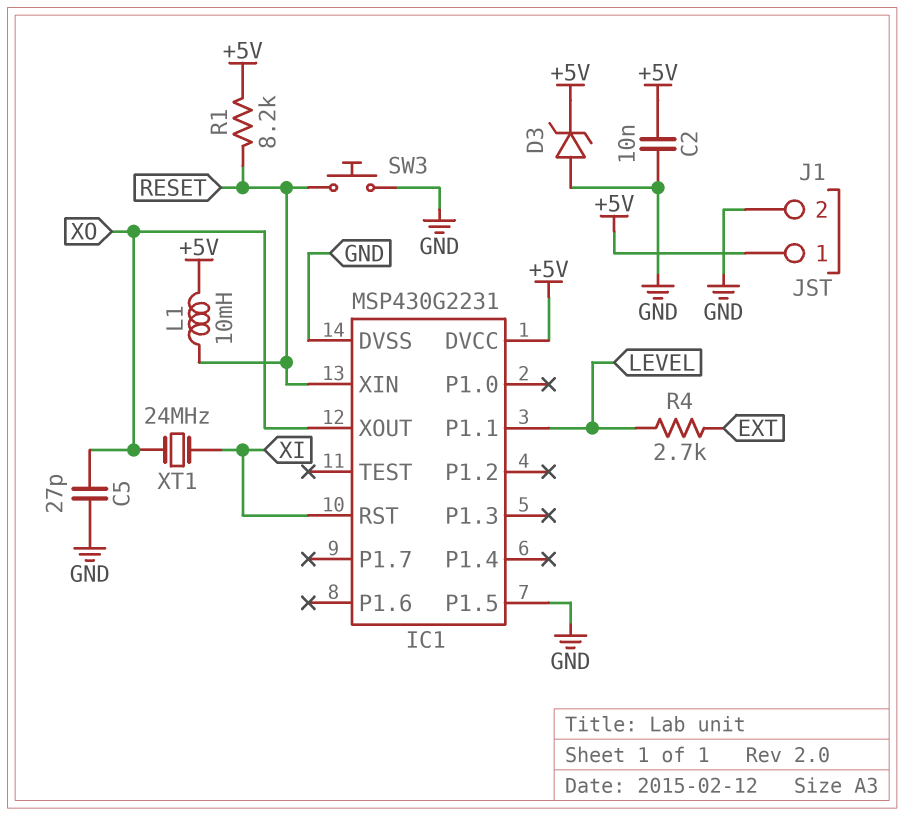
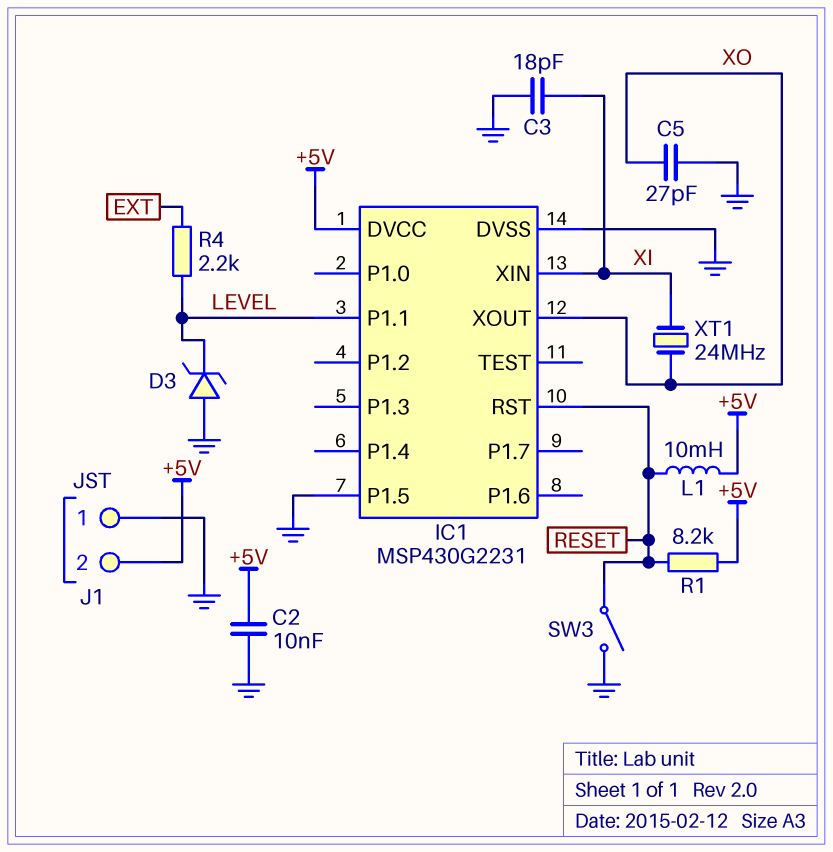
C3: none -> 18pF (GND, XI)
D3: zener (A GND, K +5V) -> zener (A GND, K LEVEL)
IC1 pin RST: XI -> RESET
IC1 pin XIN: RESET -> XI
J1 pin 1: +5V -> GND
J1 pin 2: GND -> +5V
R4: 2.7k (EXT, LEVEL) -> 2.2k (EXT, LEVEL)
SW3: button (GND, RESET) -> switch (GND, RESET)

